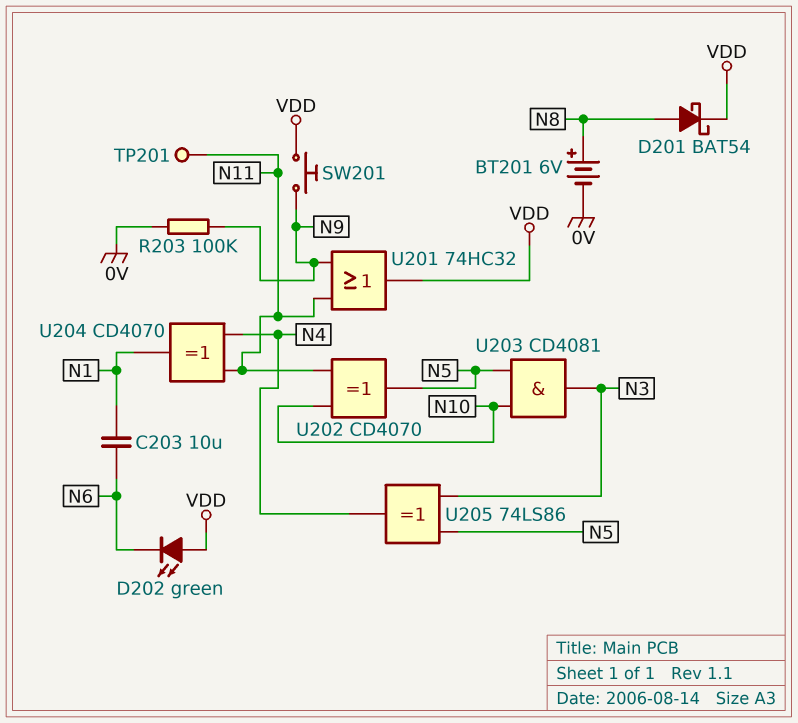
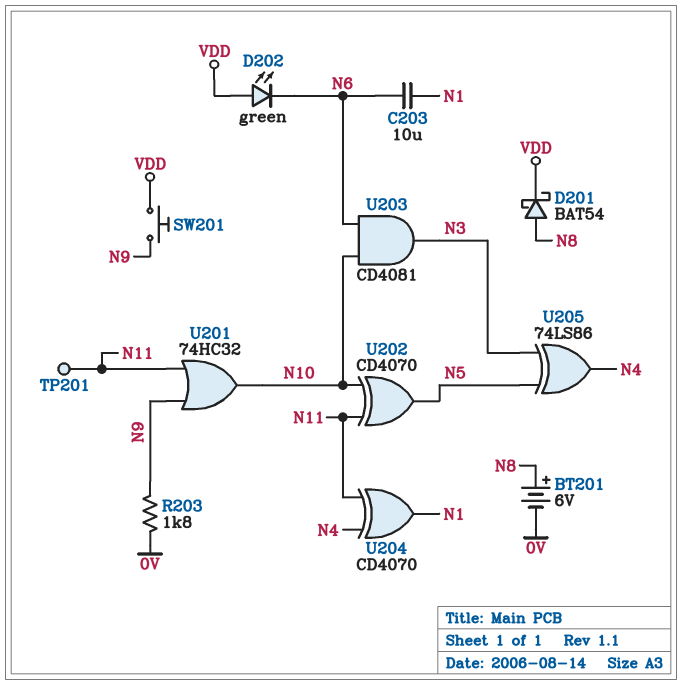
R203: 100k (0V, N9) -> 1.8k (0V, N9)
U201: OR 74HC32 (in N9, in N11, out VDD) -> OR 74HC32 (in N9, in N11, out N10)
U203: AND CD4081 (in N5, in N10, out N3) -> AND CD4081 (in N6, in N10, out N3)

